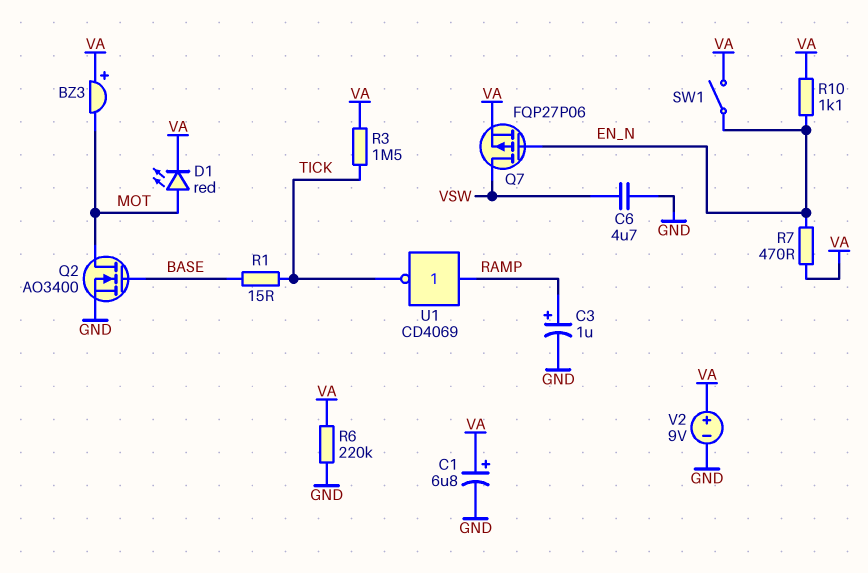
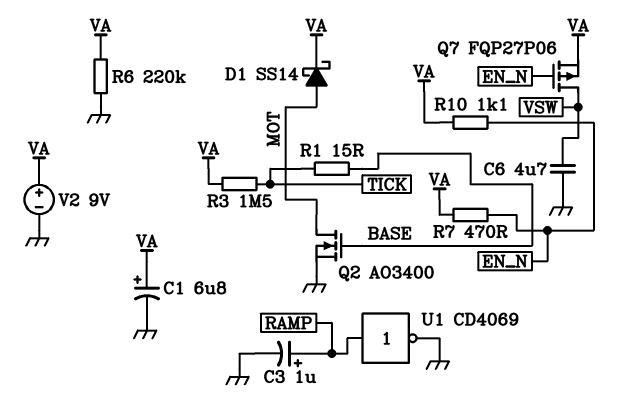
BZ3: buzzer (plus VA, minus MOT) -> none
D1: LED red (A MOT, K VA) -> schottky SS14 (A MOT, K VA)
SW1: switch (EN_N, VA) -> none
U1: NOT CD4069 (in RAMP, out TICK) -> NOT CD4069 (in RAMP, out GND)

